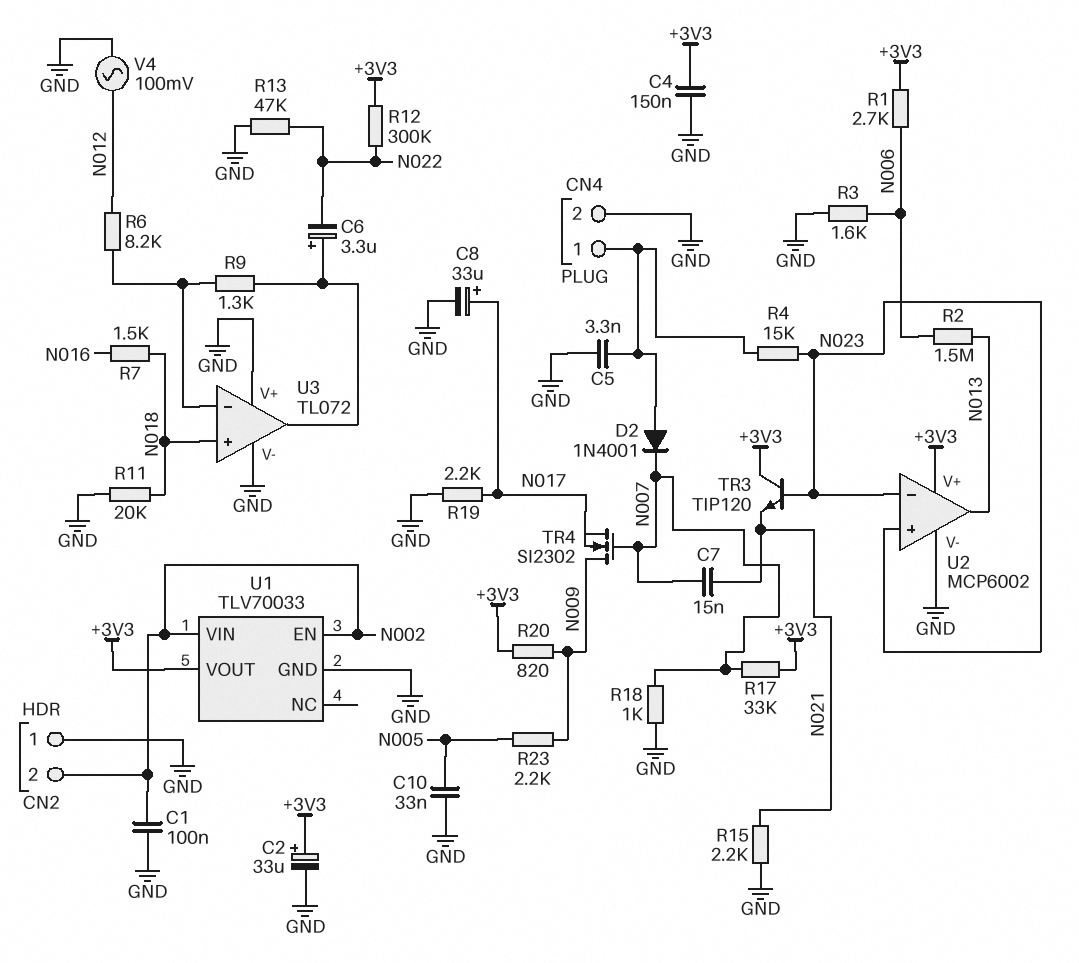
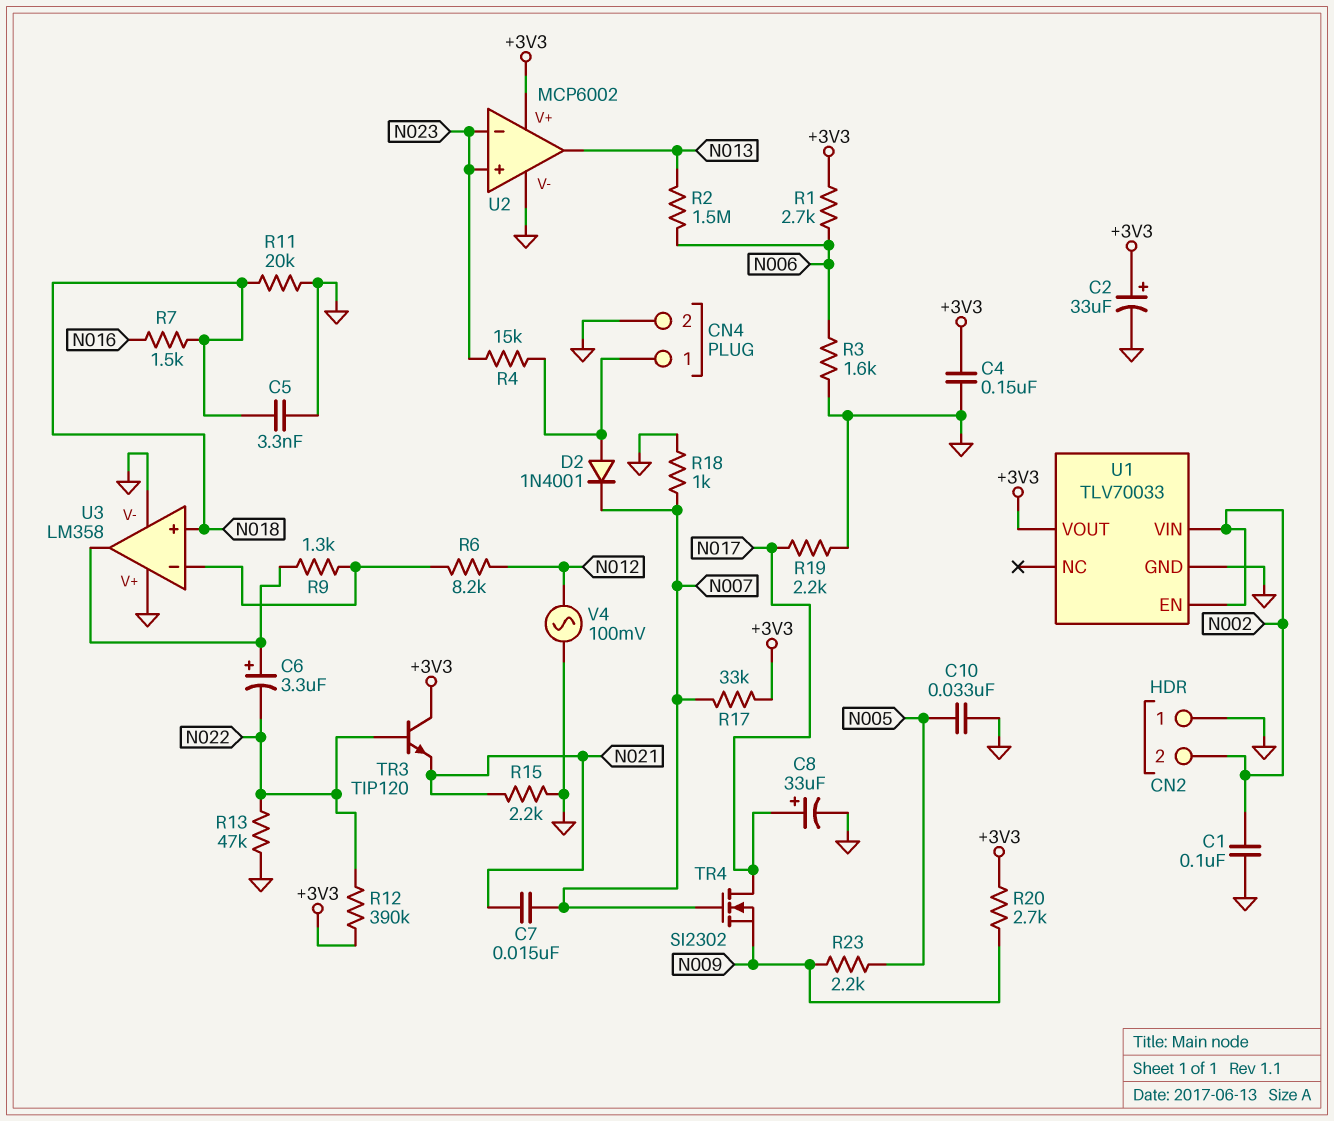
C5: 3.3nF (CN4/1, GND) -> 3.3nF (GND, N018)
R12: 300k (+3V3, N022) -> 390k (+3V3, N022)
R20: 820 (+3V3, N009) -> 2.7k (+3V3, N009)
TR3: NPN TIP120 (B N023, C +3V3, E N021) -> NPN TIP120 (B N022, C +3V3, E N021)
TR4: NMOS SI2302 (G N007, D N009, S N017) -> NMOS SI2302 (G N007, D N017, S N009)
U3: TL072 -> LM358

